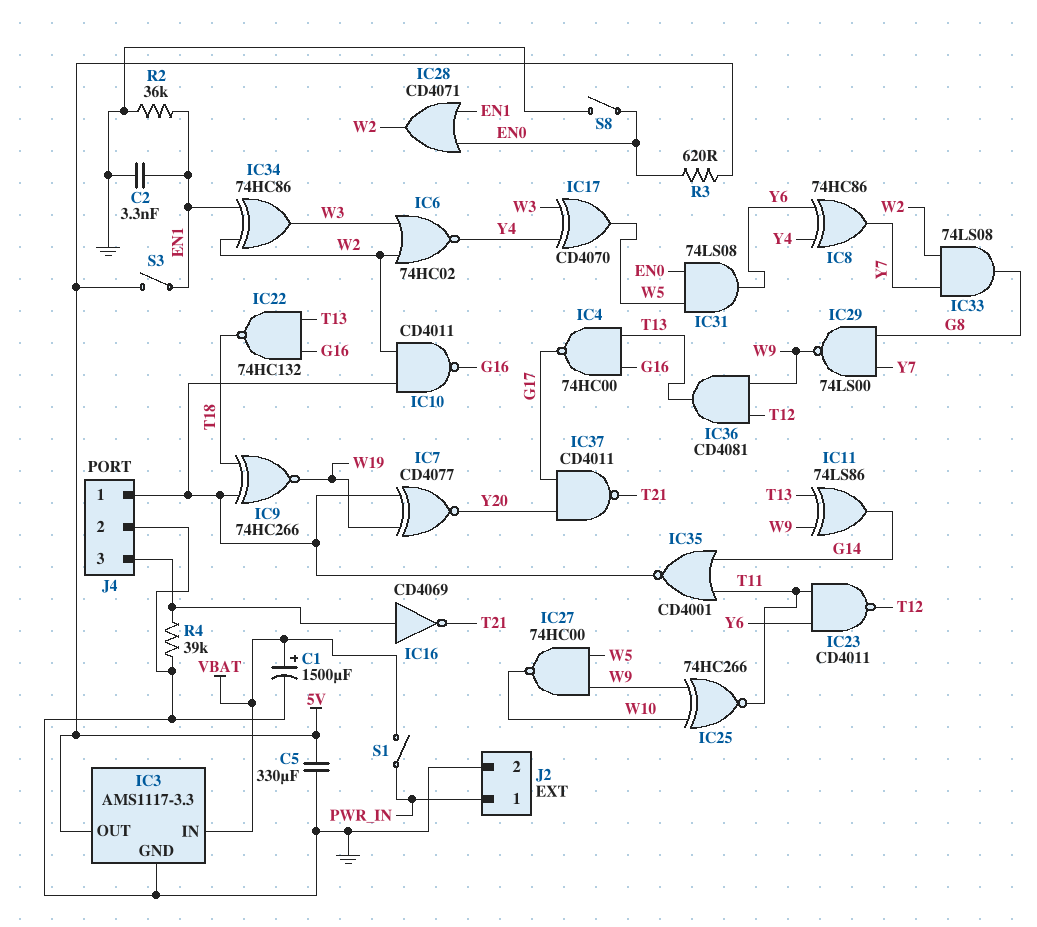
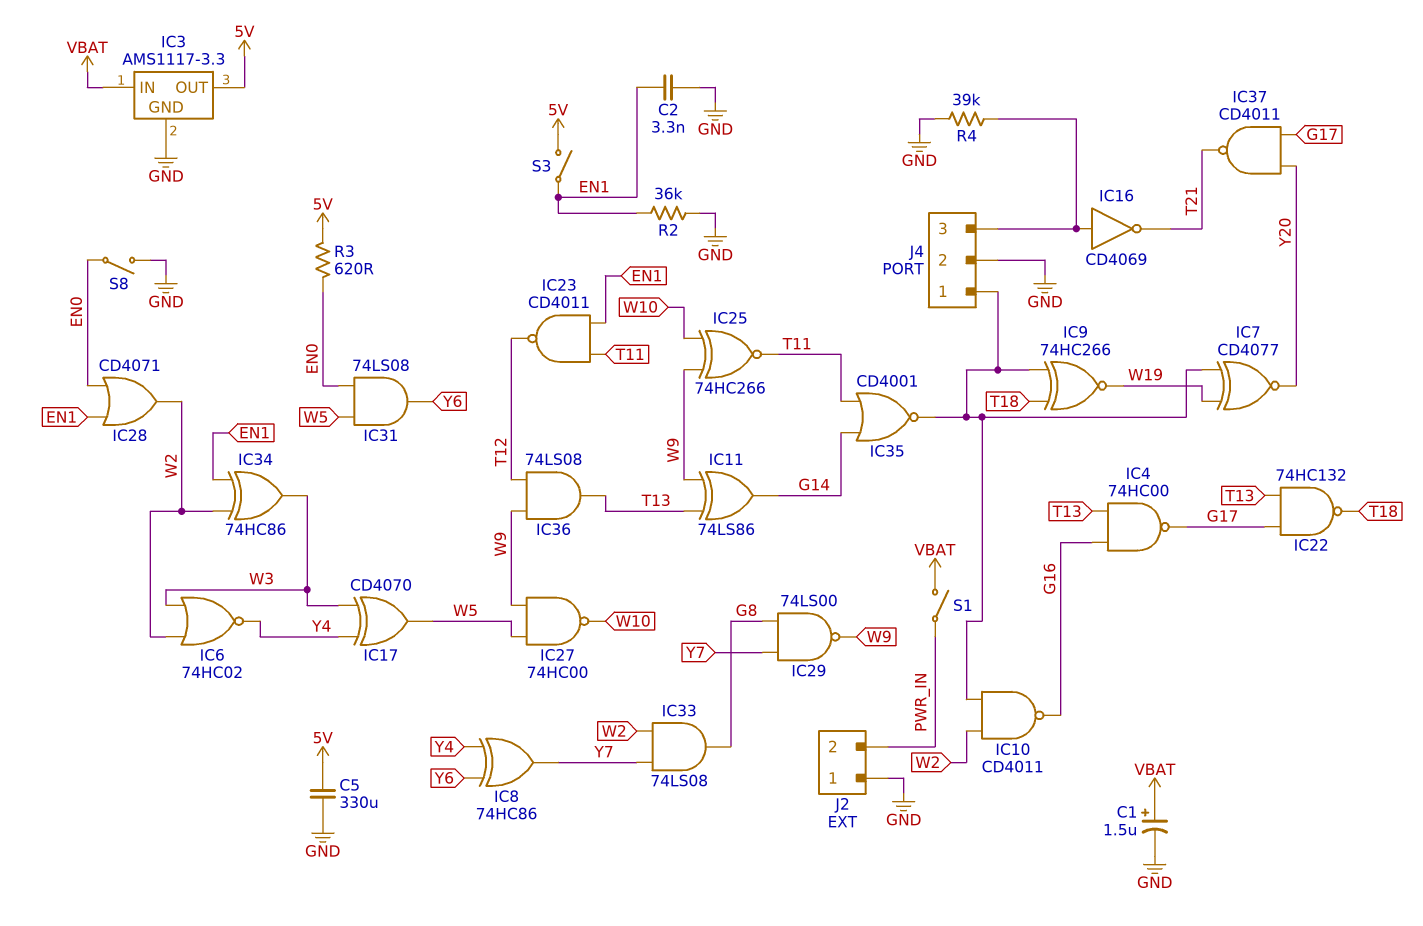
C1: 1500uF (plus VBAT, minus GND) -> 1.5uF (plus VBAT, minus GND)
IC22: NAND 74HC132 (in G16, in T13, out T18) -> NAND 74HC132 (in G17, in T13, out T18)
IC23: NAND CD4011 (in T11, in Y6, out T12) -> NAND CD4011 (in EN1, in T11, out T12)
IC36: AND CD4081 (in T12, in W9, out T13) -> AND 74LS08 (in T12, in W9, out T13)
J2 pin 1: PWR_IN -> GND
J2 pin 2: GND -> PWR_IN

